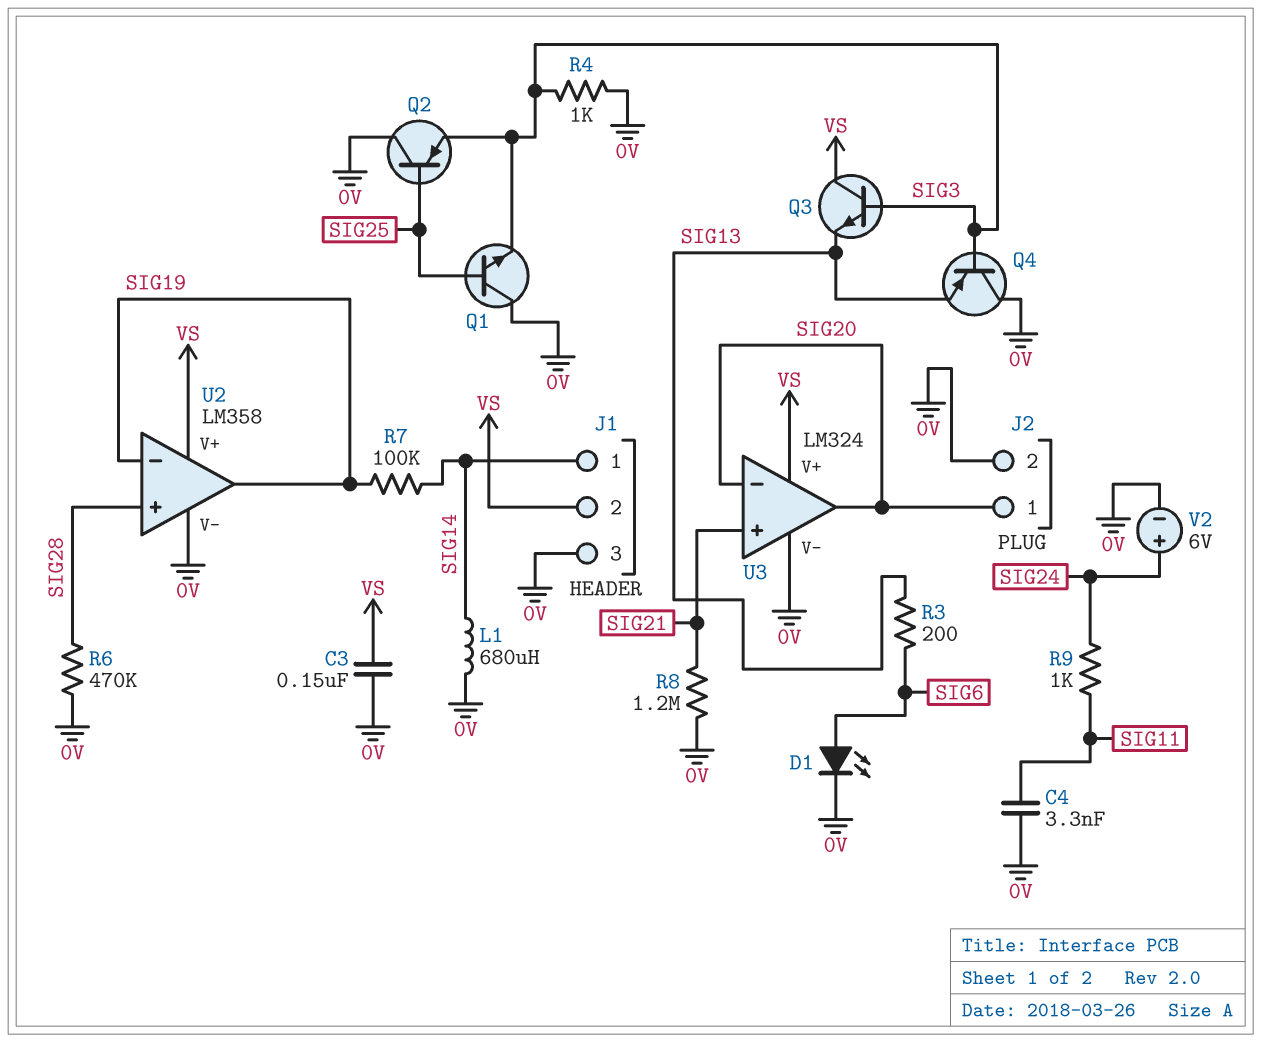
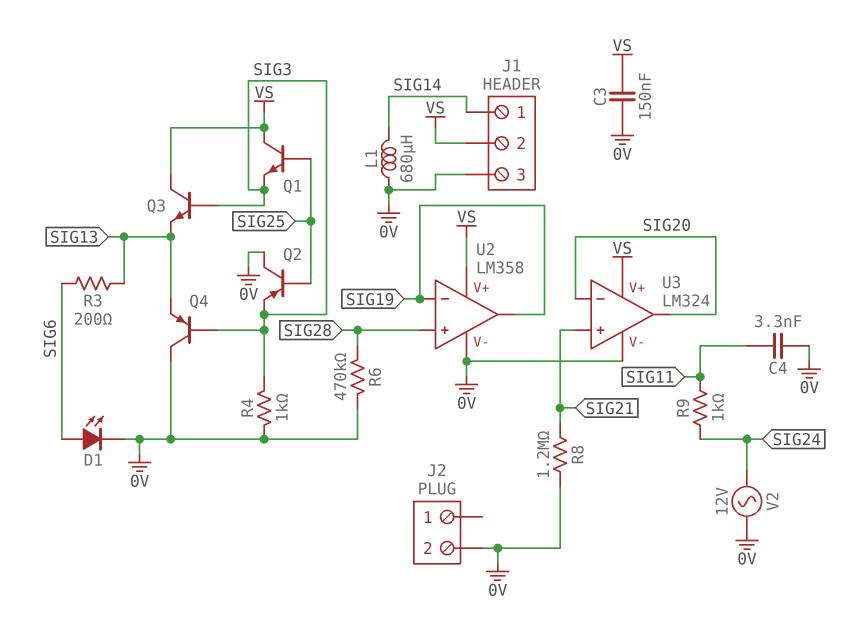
J2 pin 1: SIG20 -> none
Q1: NPN (B SIG25, C 0V, E SIG3) -> NPN (B SIG25, C VS, E SIG3)
R7: 100k (SIG14, SIG19) -> none
V2: 6V (plus SIG24, minus 0V) -> AC 12V (0V, SIG24)

